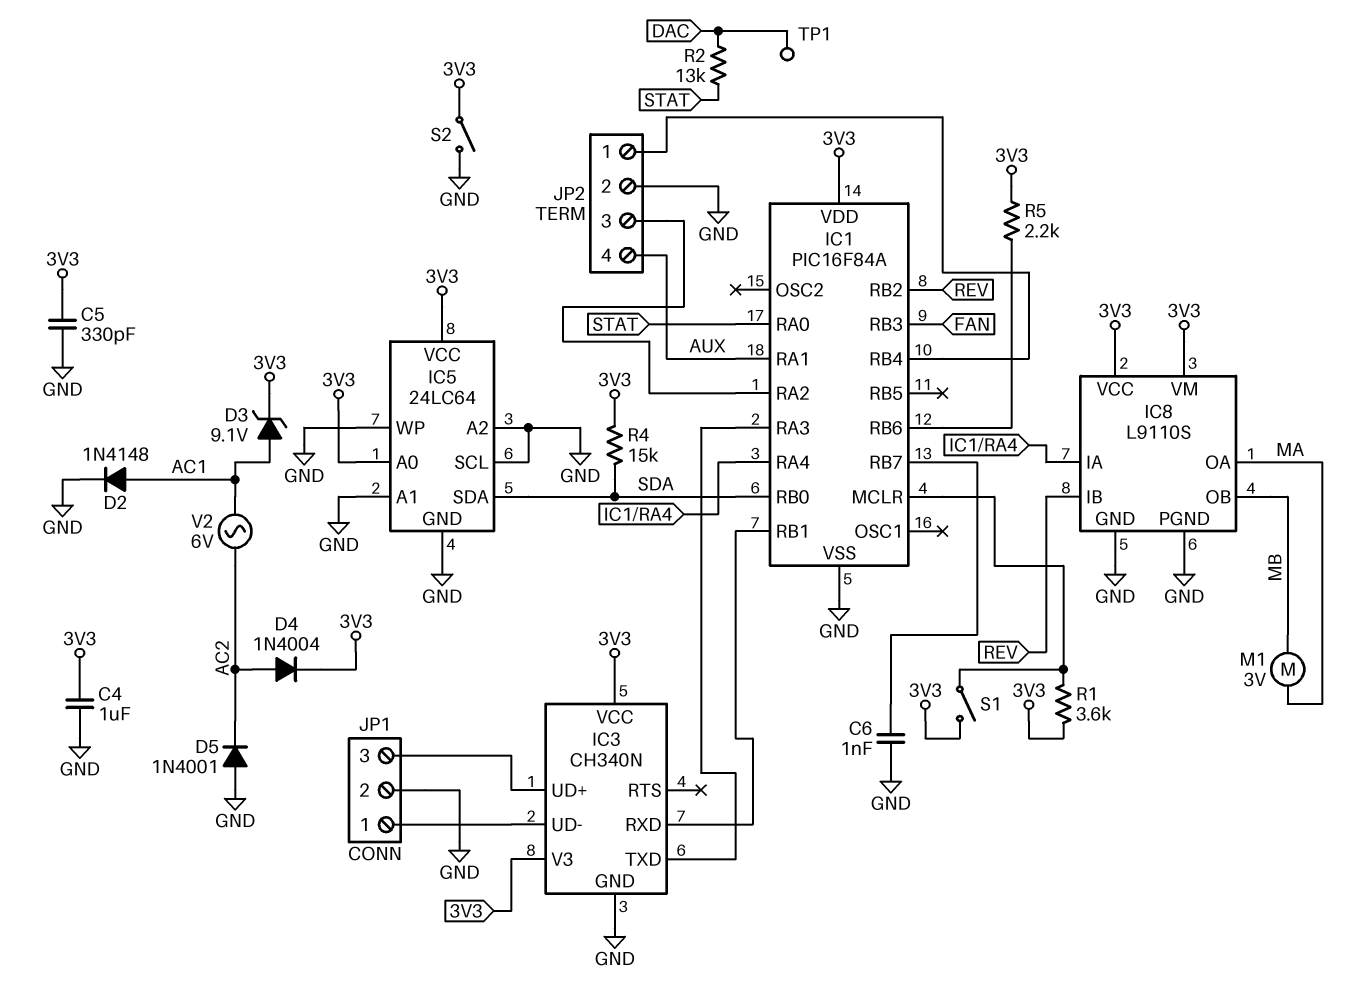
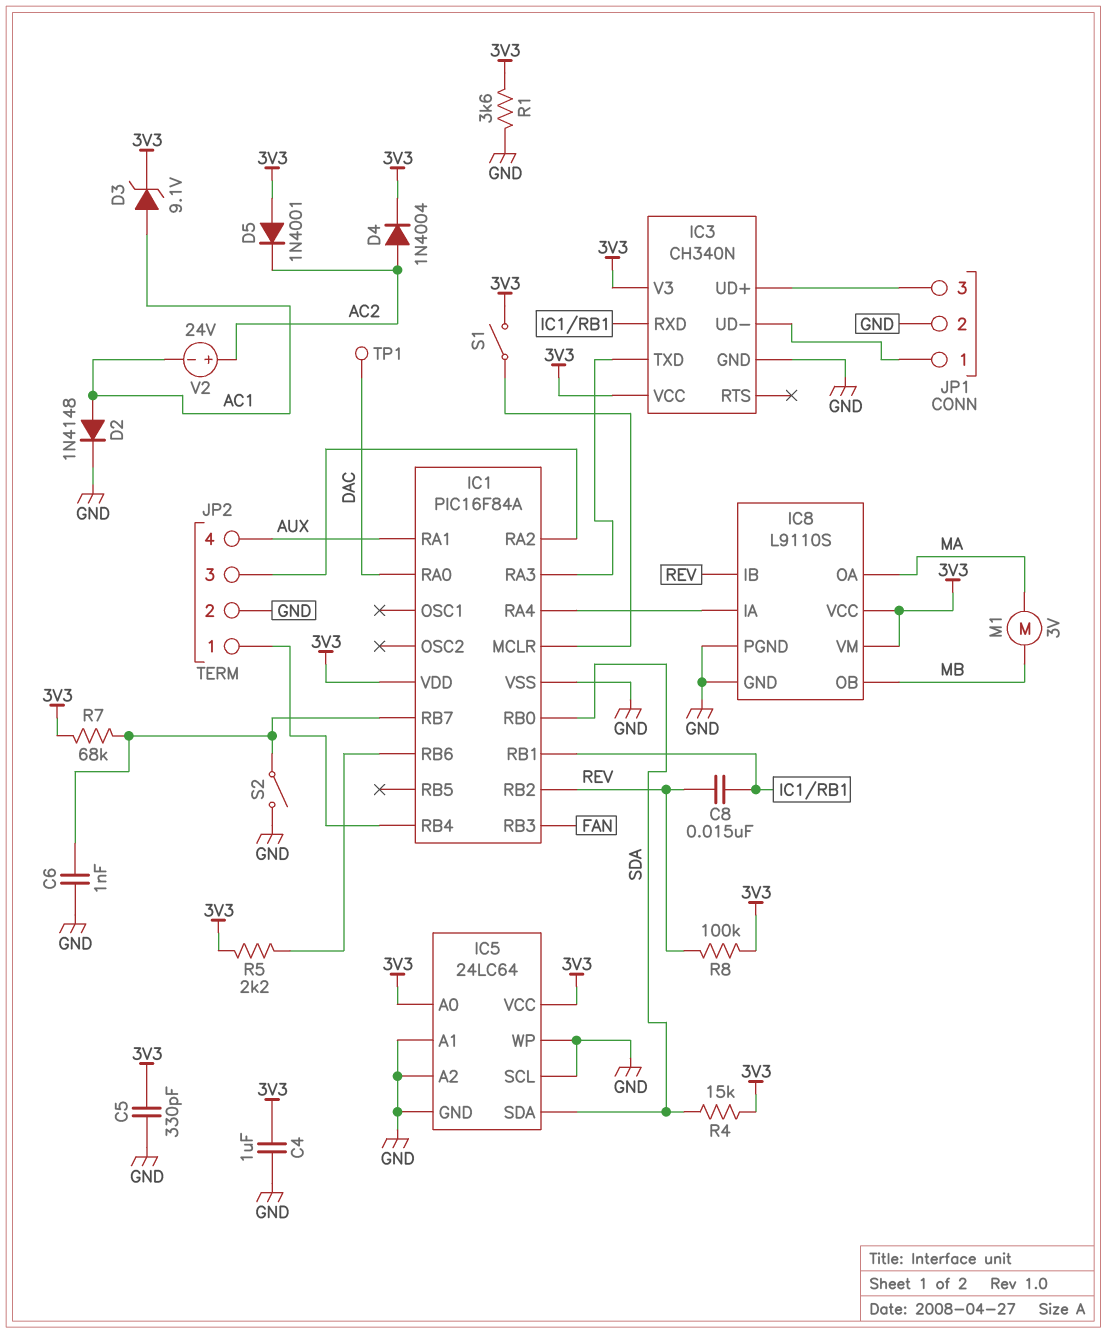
C8: none -> 15nF (IC1/RB1, REV)
D5: diode 1N4001 (A GND, K AC2) -> diode 1N4001 (A 3V3, K AC2)
IC1 pin RA0: STAT -> DAC
R1: 3.6k (3V3, IC1/MCLR) -> 3.6k (3V3, GND)
R2: 13k (DAC, STAT) -> none
R7: none -> 68k (3V3, IC1/RB7)
R8: none -> 100k (3V3, REV)
S2: switch (3V3, GND) -> switch (GND, IC1/RB7)
V2: AC 6V (AC1, AC2) -> 24V (plus AC2, minus AC1)

